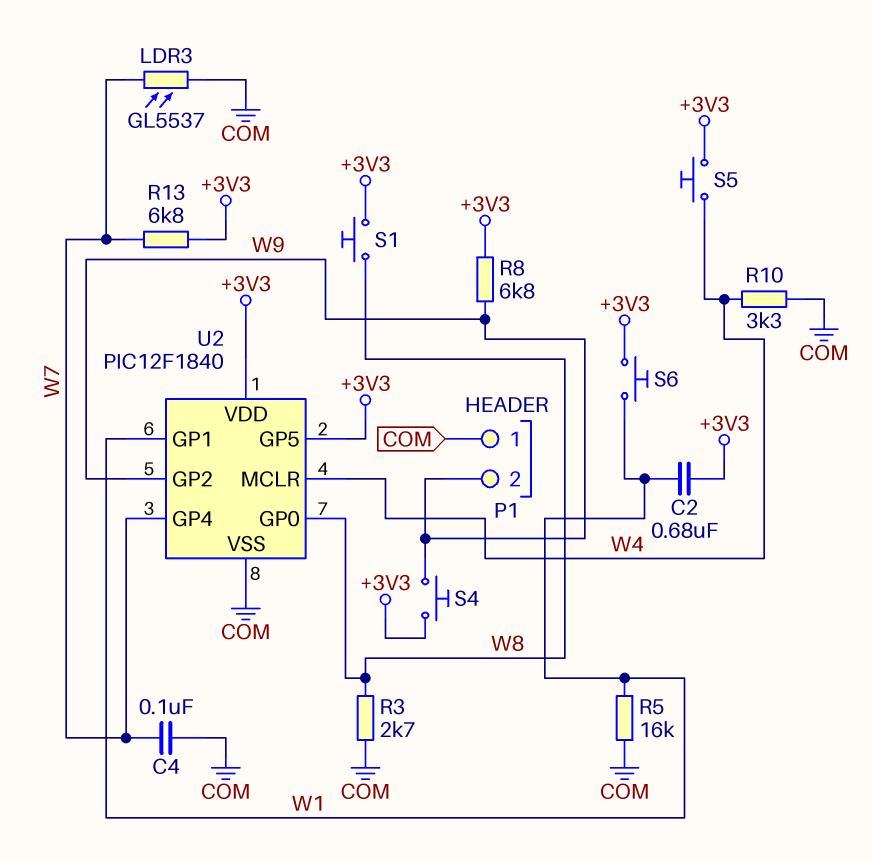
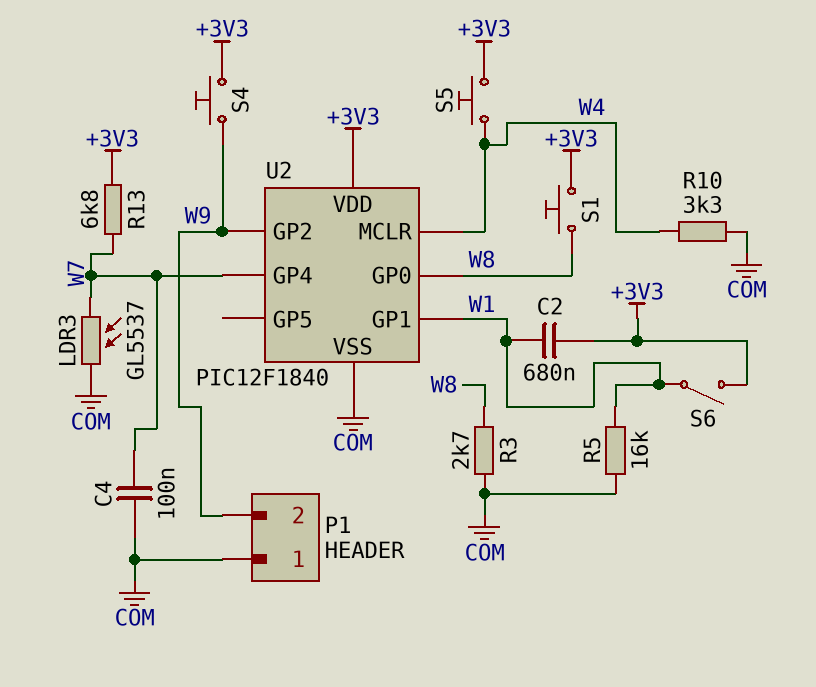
R8: 6.8k (+3V3, W9) -> none
S6: button (+3V3, W1) -> switch (+3V3, W1)
U2 pin GP5: +3V3 -> none

